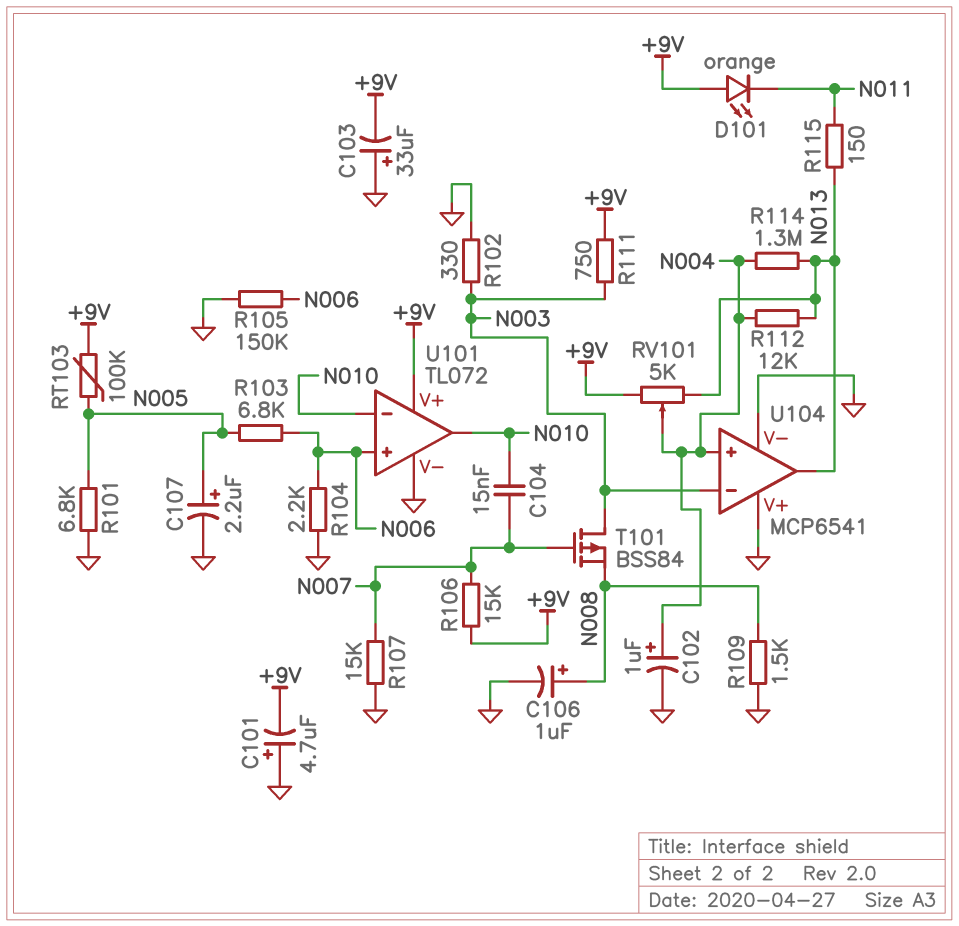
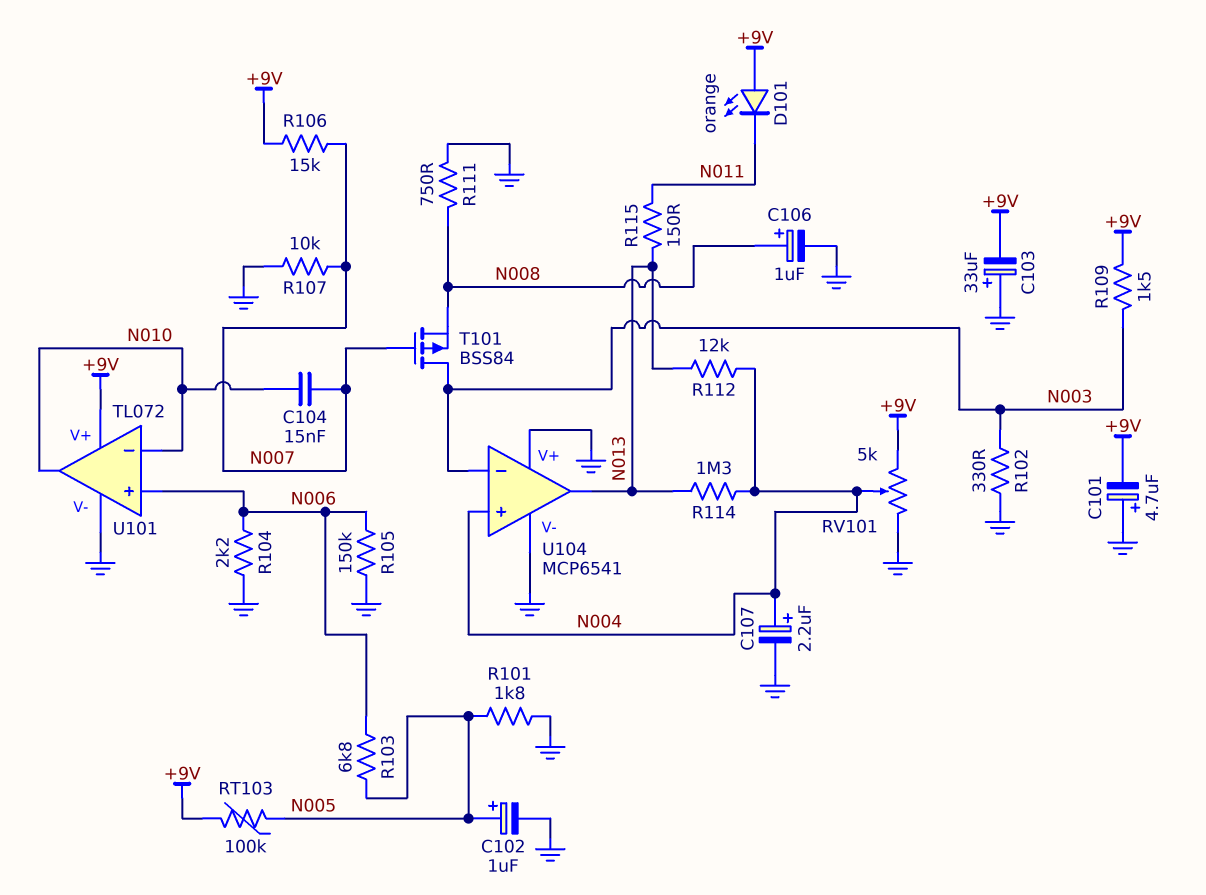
C102: 1uF (plus N004, minus GND) -> 1uF (plus N005, minus GND)
C107: 2.2uF (plus N005, minus GND) -> 2.2uF (plus N004, minus GND)
R101: 6.8k (GND, N005) -> 1.8k (GND, N005)
R107: 15k (GND, N007) -> 10k (GND, N007)
R109: 1.5k (GND, N008) -> 1.5k (+9V, N003)
R111: 750 (+9V, N003) -> 750 (GND, N008)
RV101: 5k (+9V, N013, wiper N004) -> 5k (+9V, GND, wiper N004)

